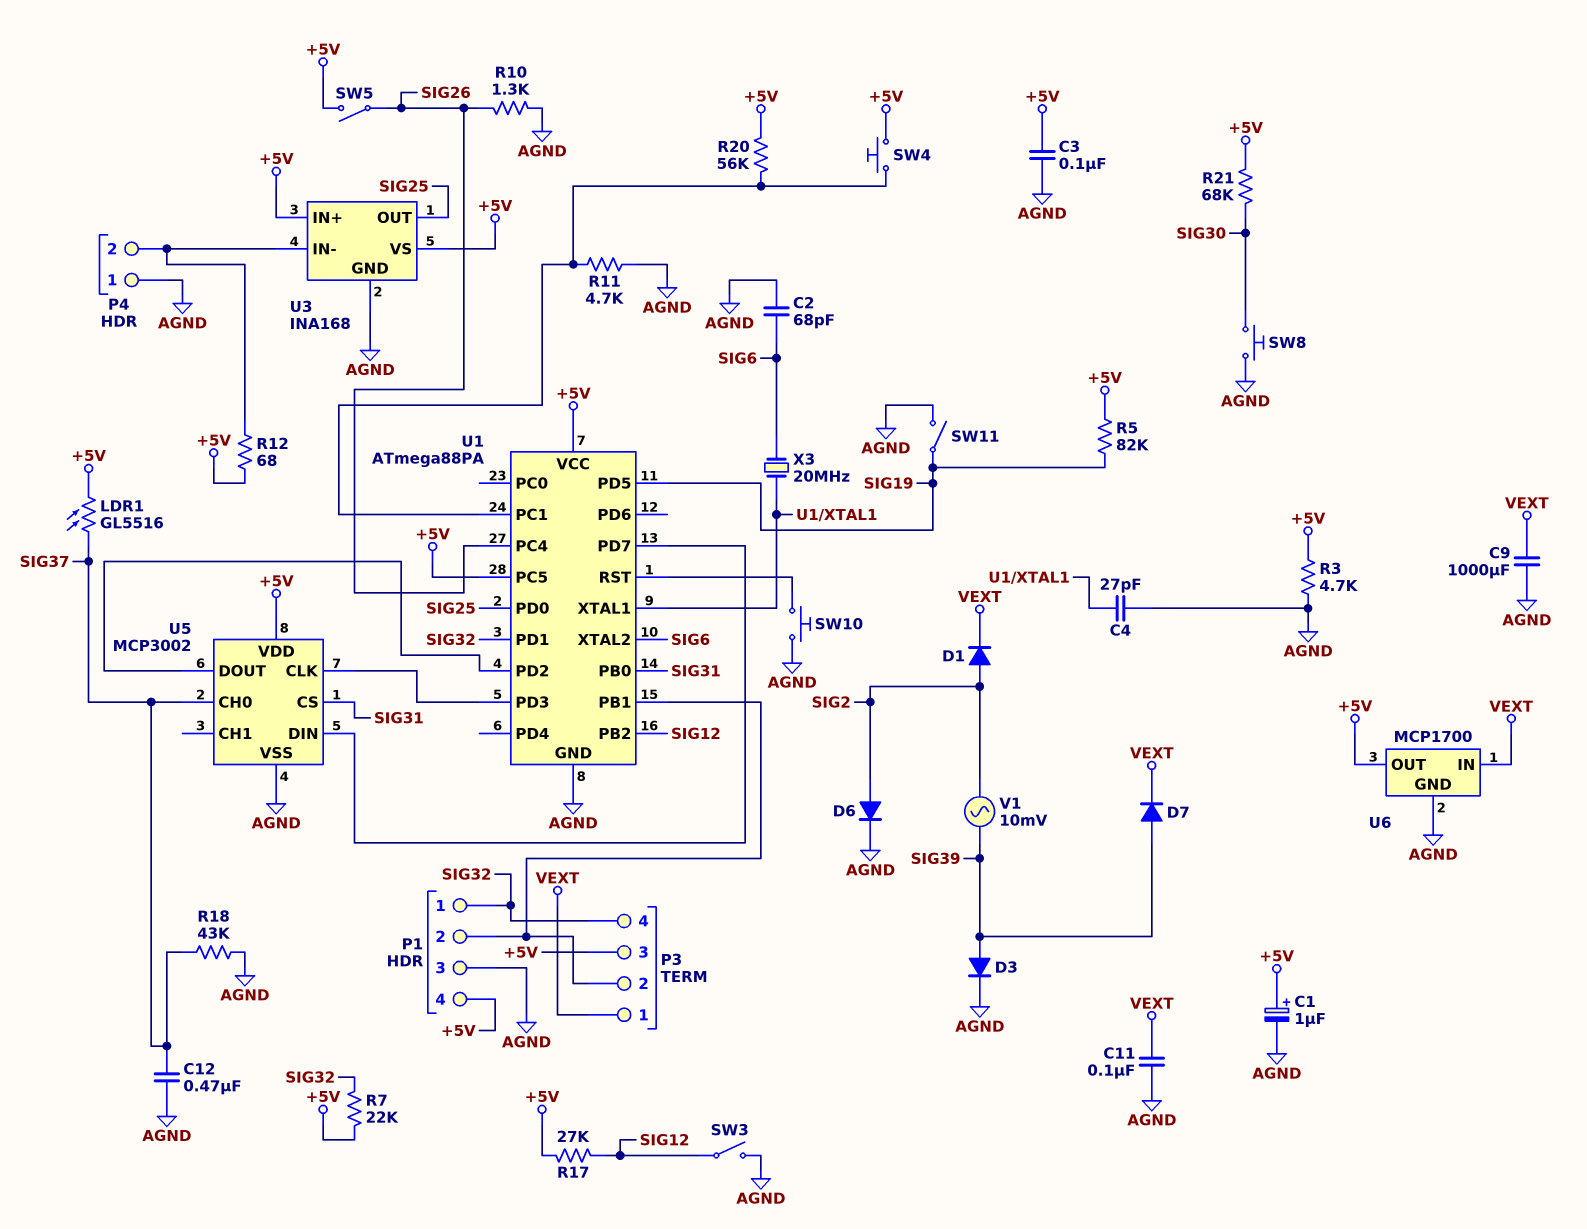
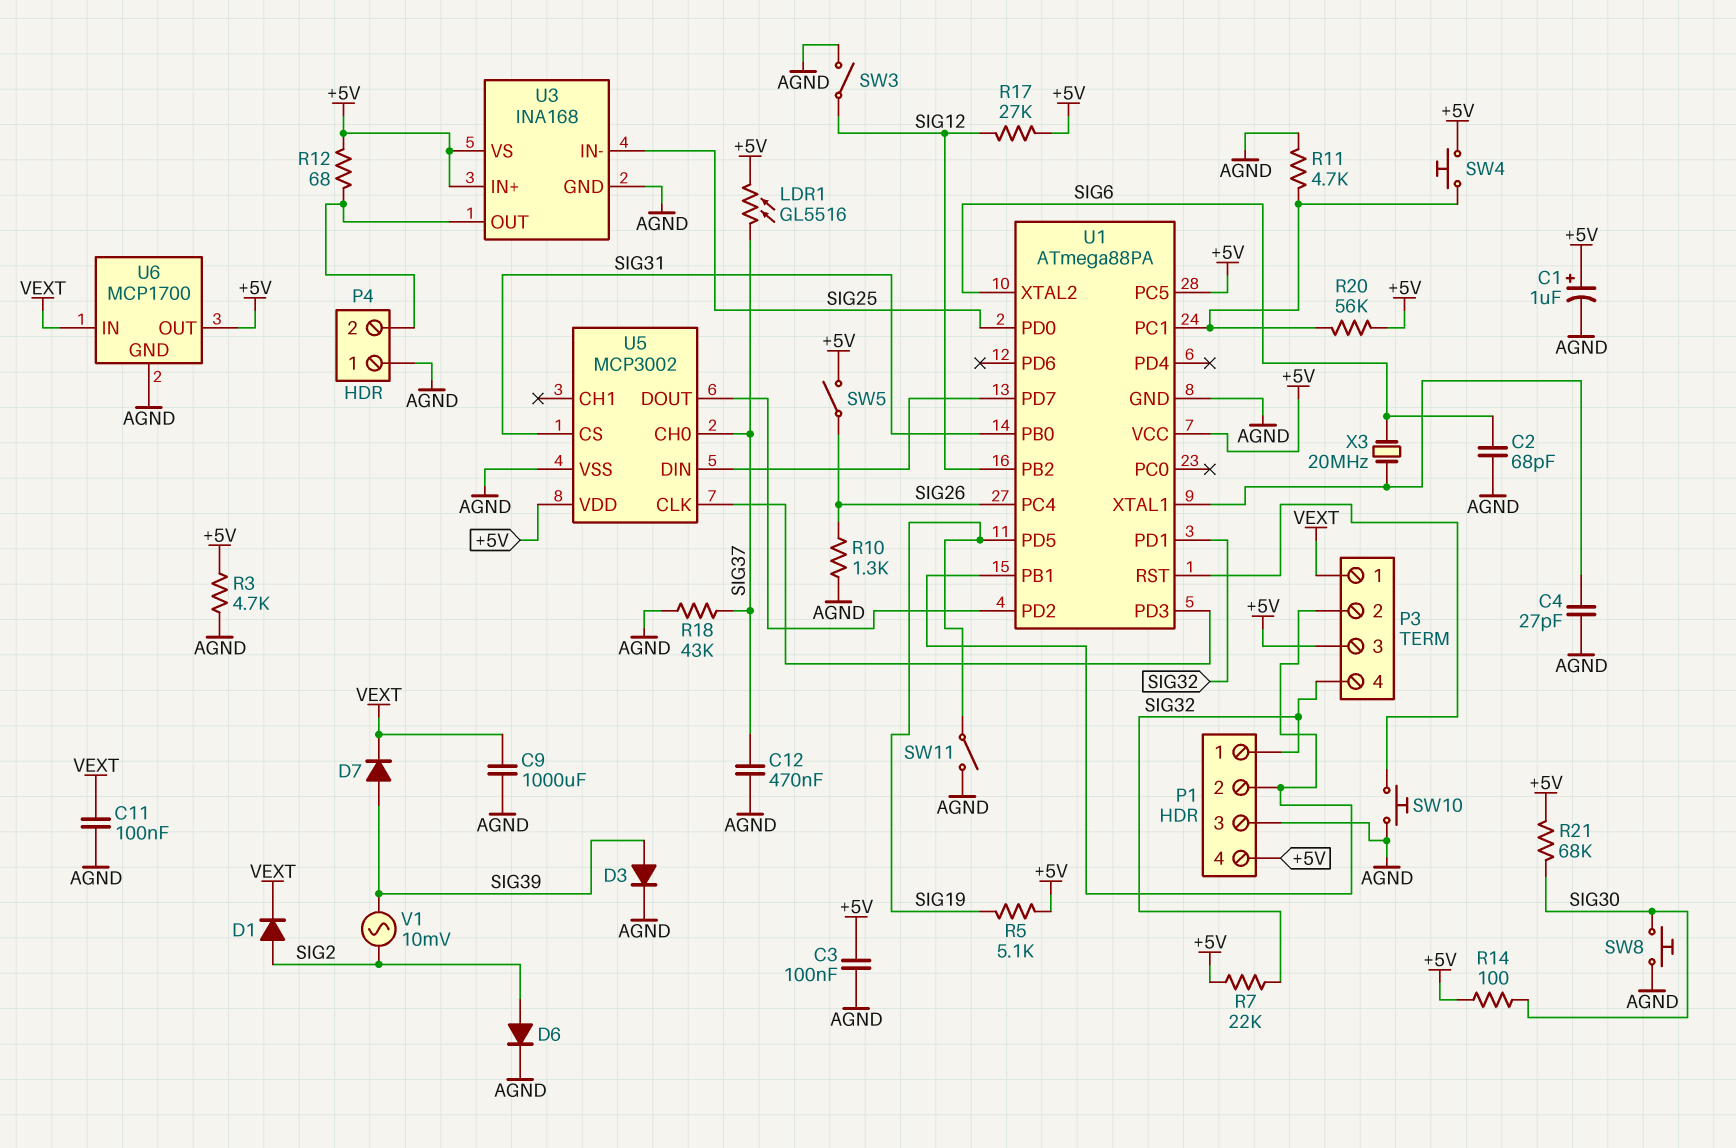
R5: 82k (+5V, SIG19) -> 5.1k (+5V, SIG19)
R14: none -> 100 (+5V, SIG30)
U3 pin IN-: P4/2 -> SIG25
U3 pin OUT: SIG25 -> P4/2

